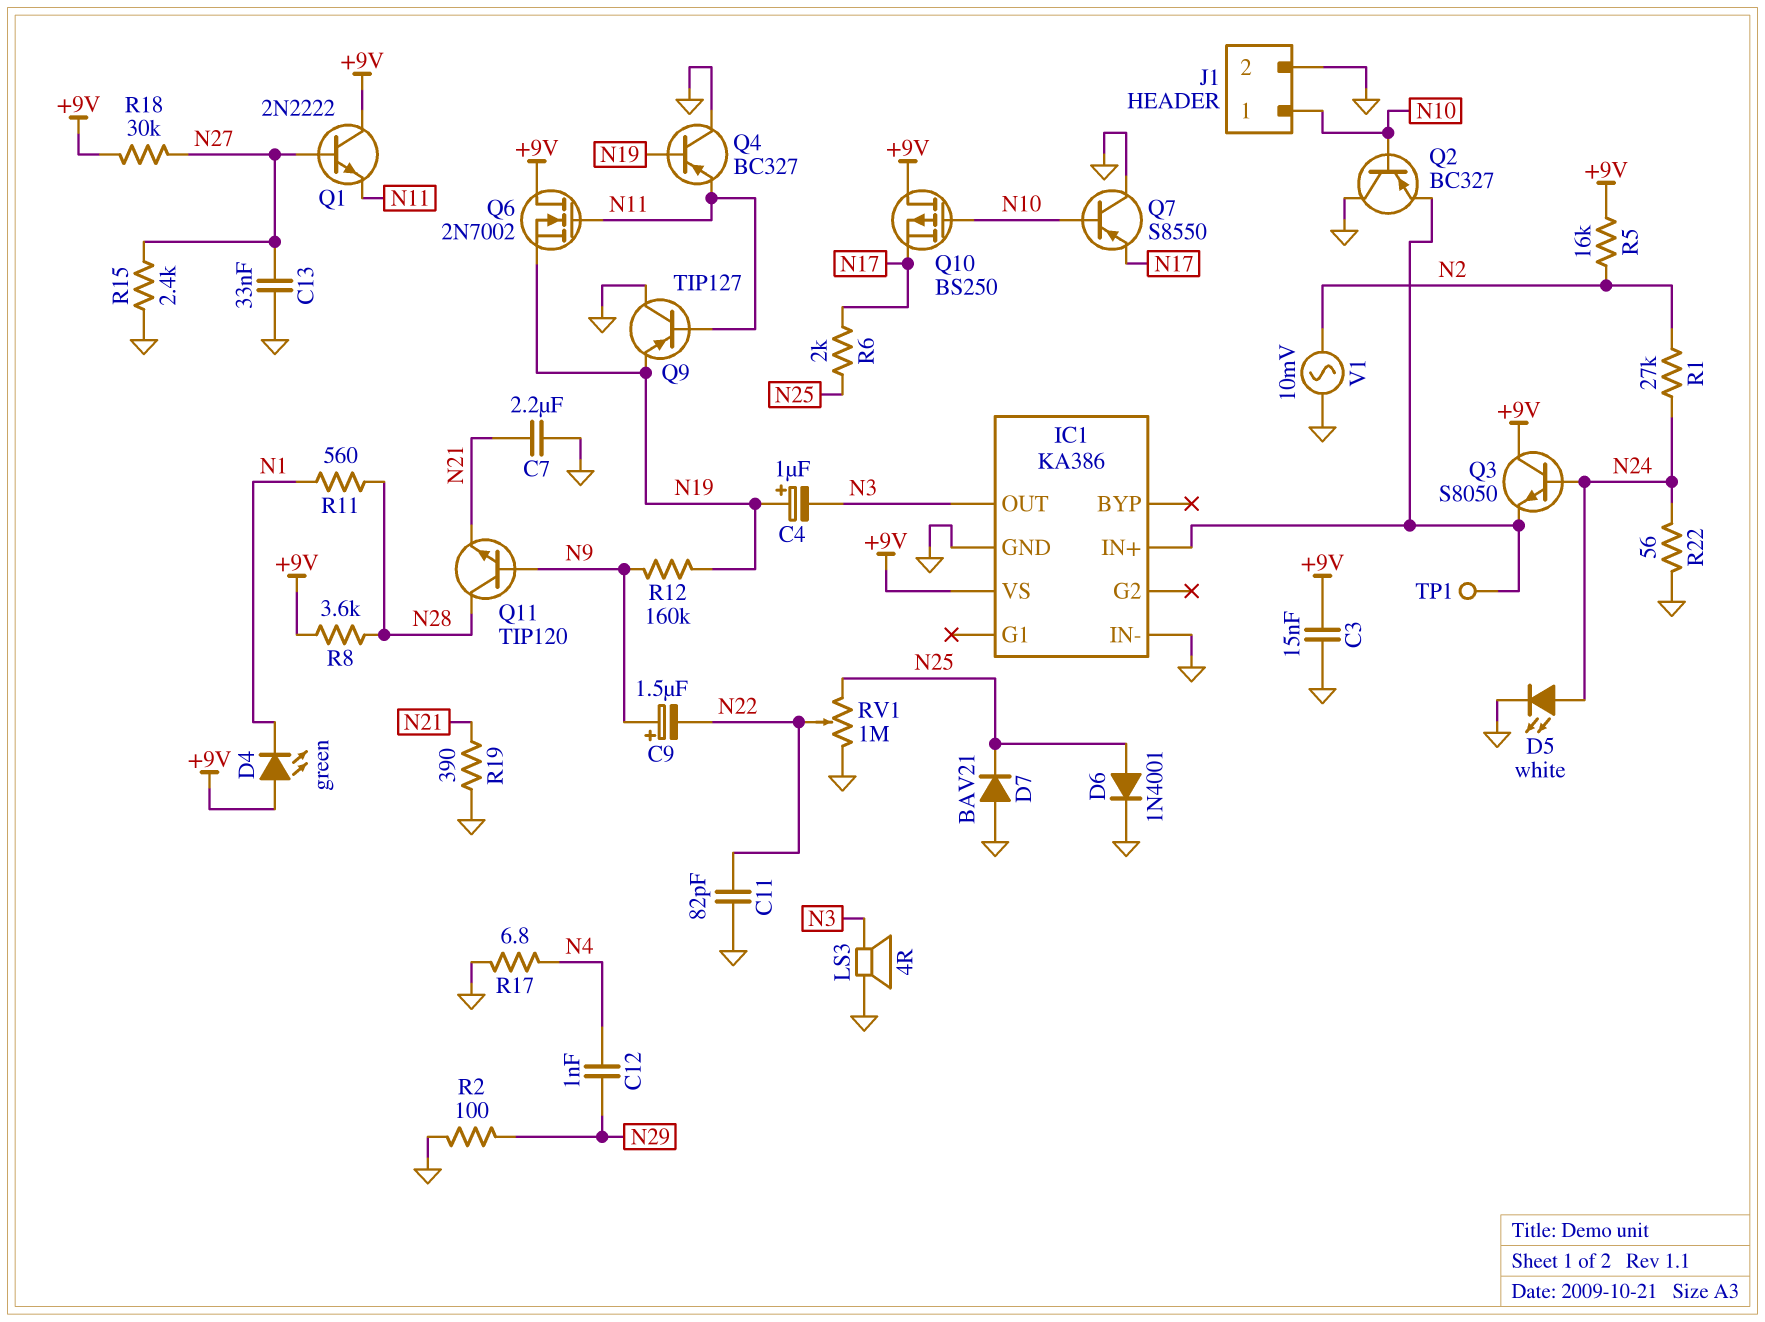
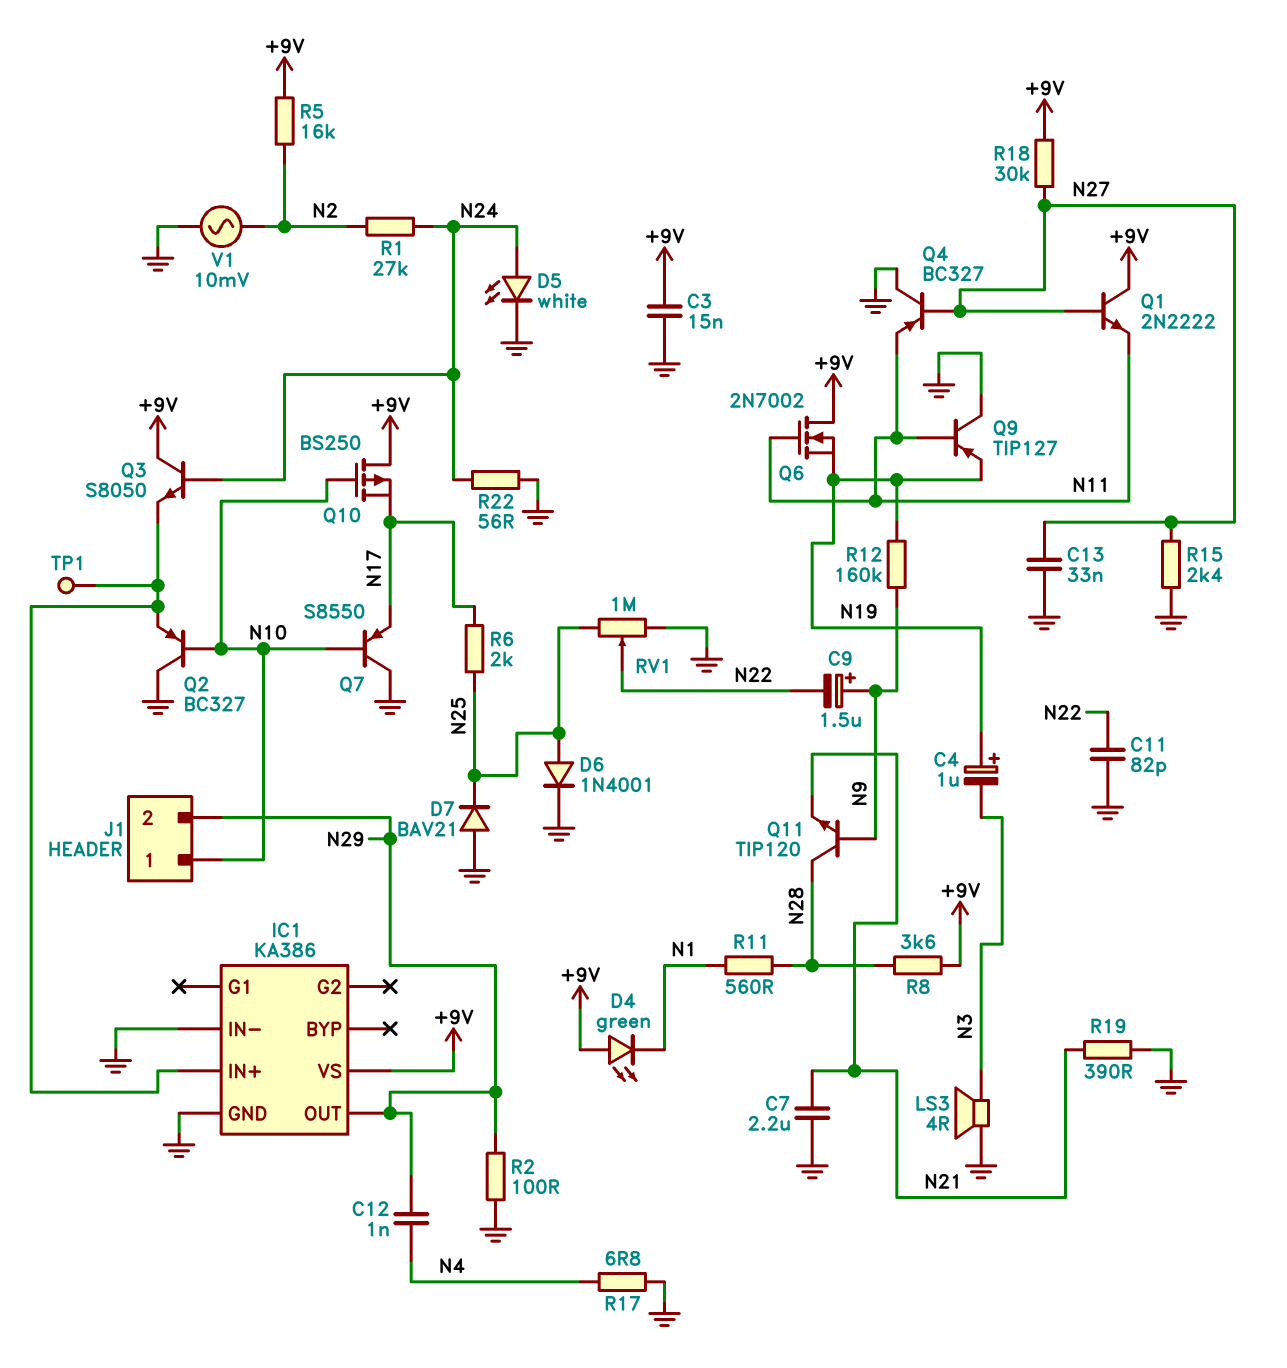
IC1 pin OUT: N3 -> N29
J1 pin 2: GND -> N29
Q4: PNP BC327 (B N19, C GND, E N11) -> PNP BC327 (B N27, C GND, E N11)

